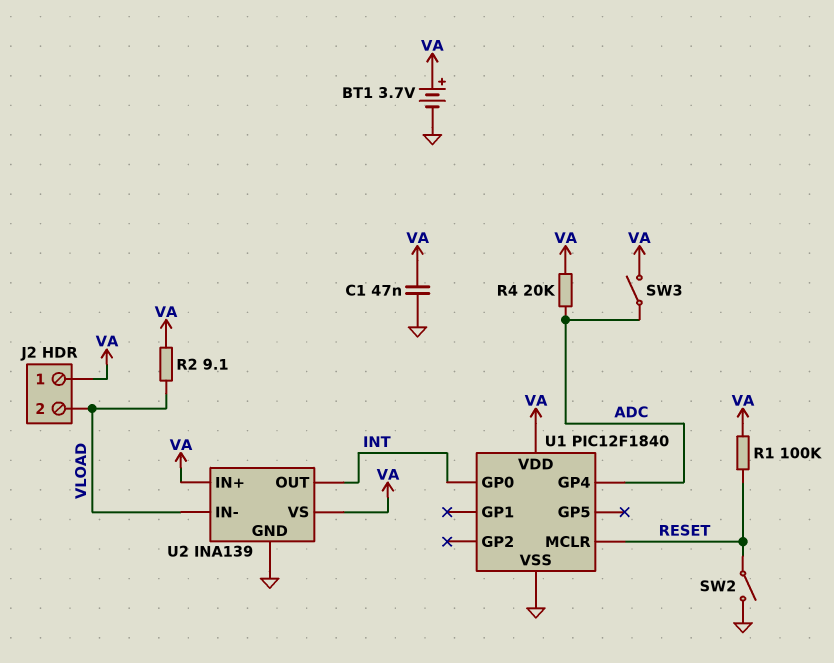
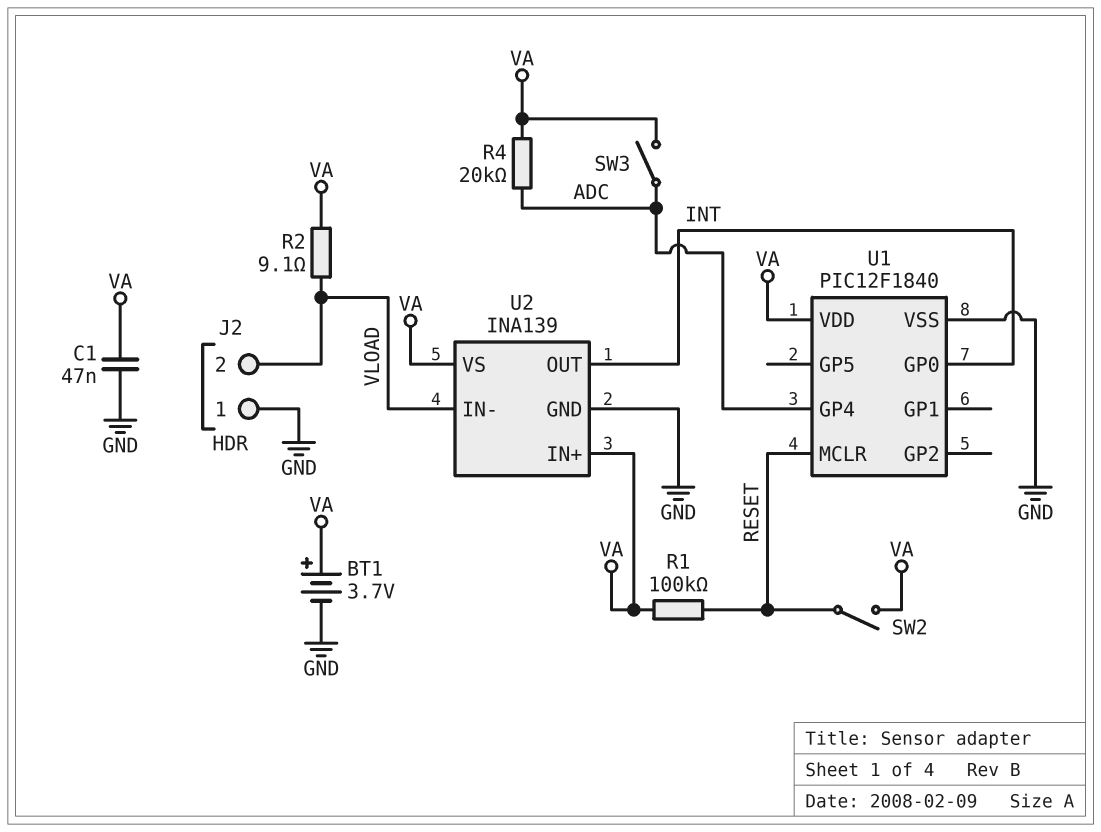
J2 pin 1: VA -> GND
SW2: switch (GND, RESET) -> switch (RESET, VA)

